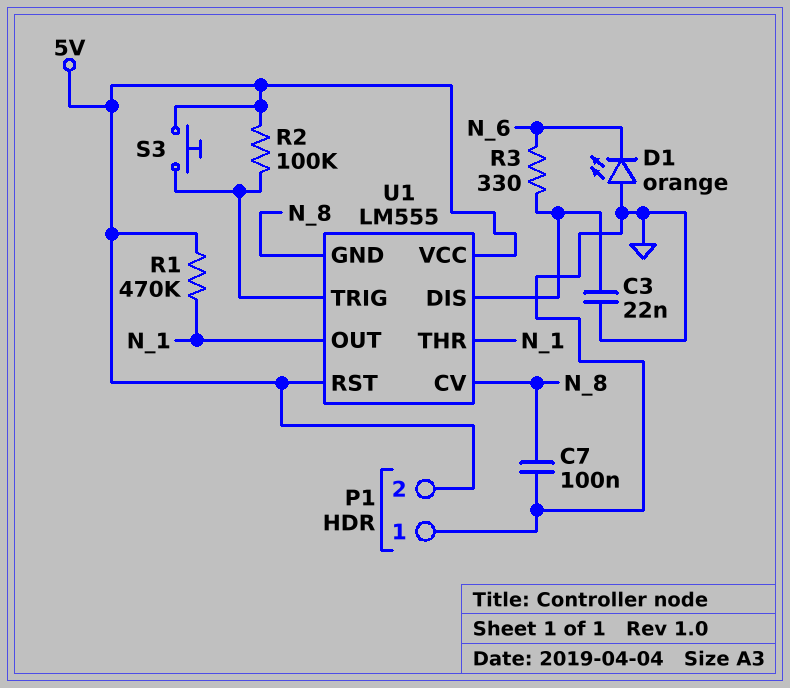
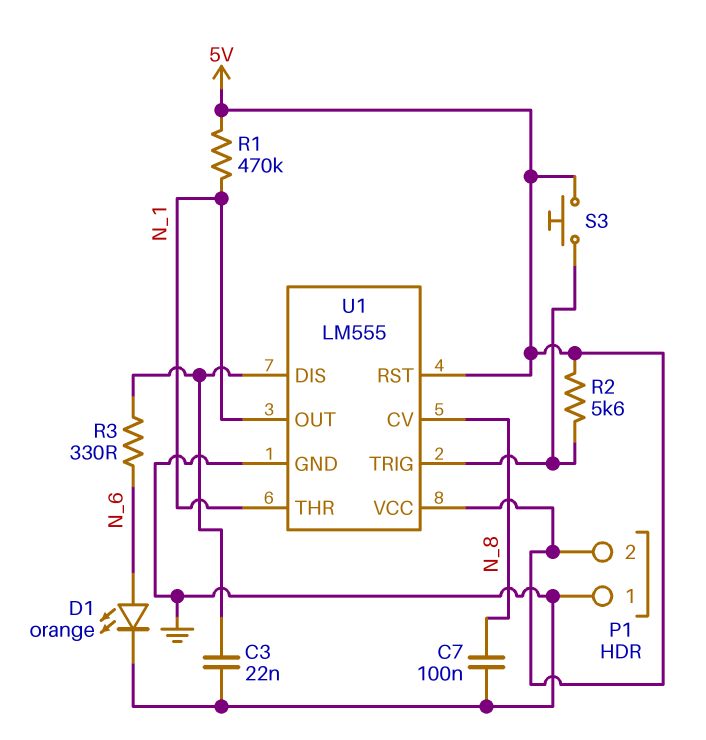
D1: LED orange (A GND, K N_6) -> LED orange (A N_6, K GND)
R2: 100k (5V, U1/TRIG) -> 5.6k (5V, U1/TRIG)
U1 pin GND: N_8 -> GND

